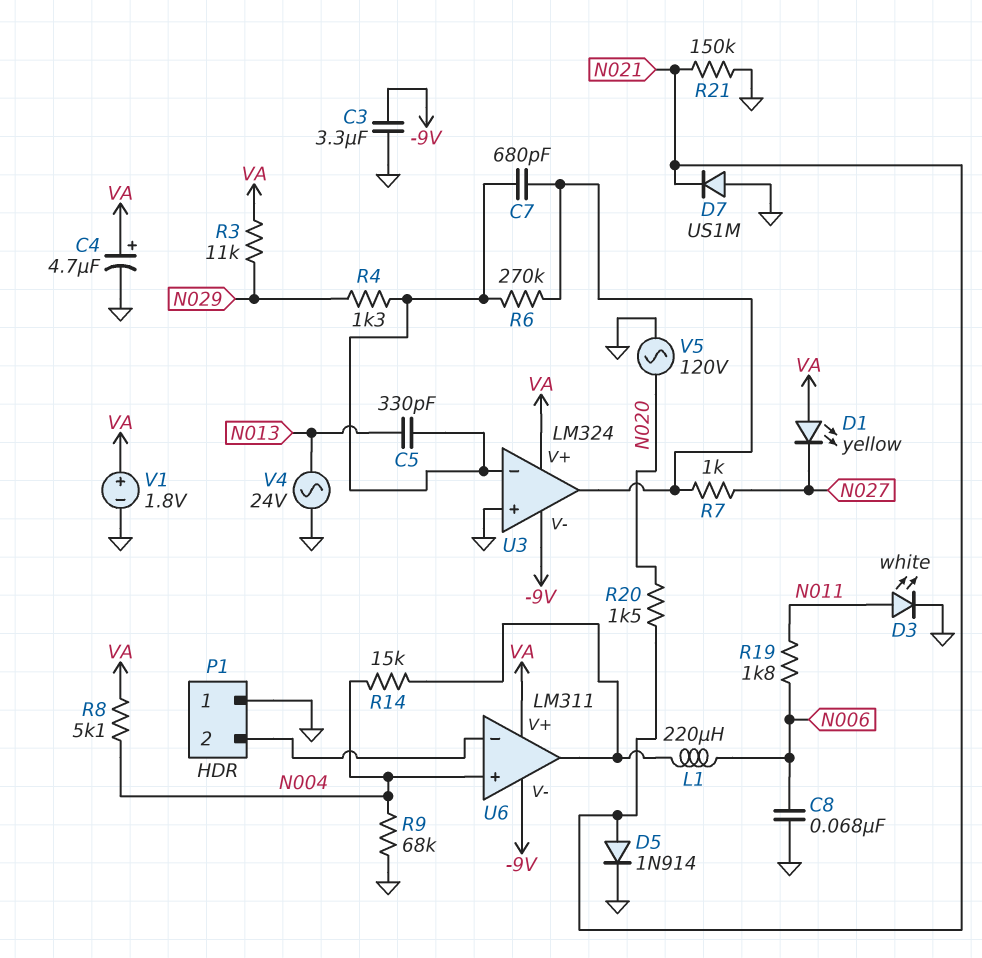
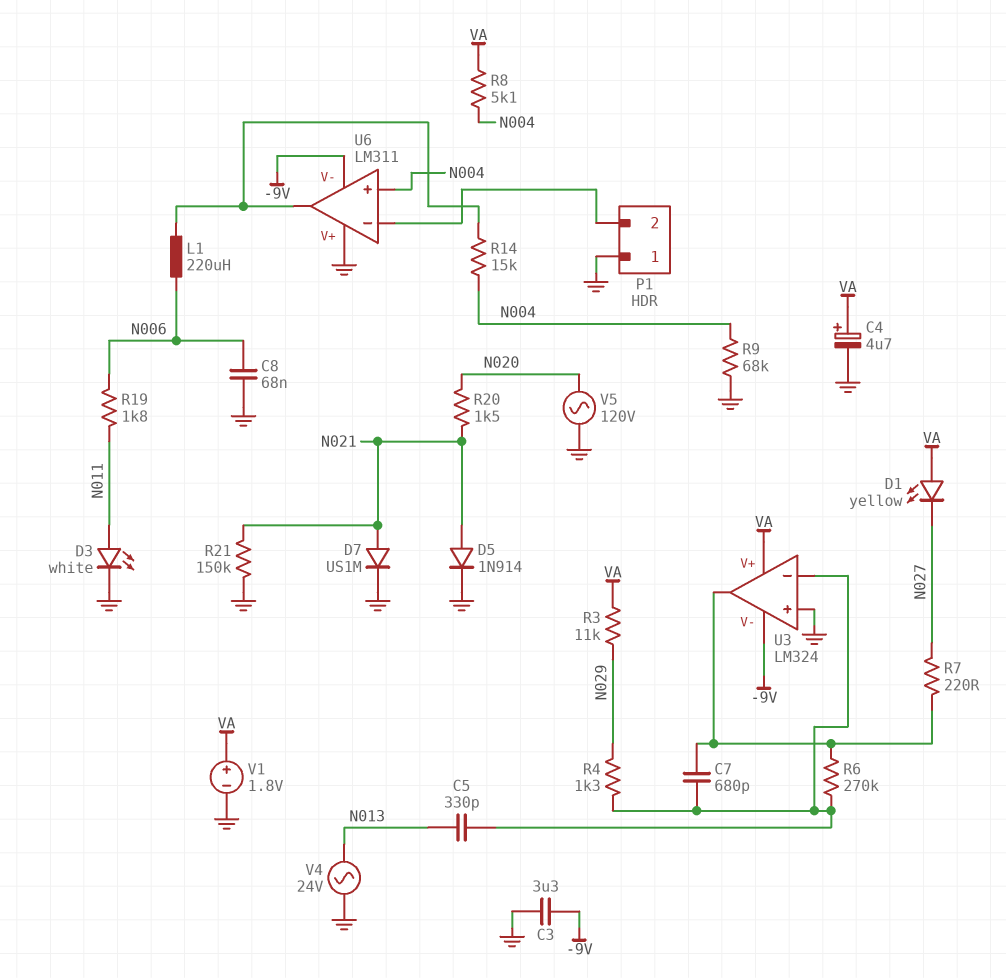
D7: diode US1M (A GND, K N021) -> diode US1M (A N021, K GND)
R7: 1k (N027, U3/out) -> 220 (N027, U3/out)
U6 pin V+: VA -> GND

